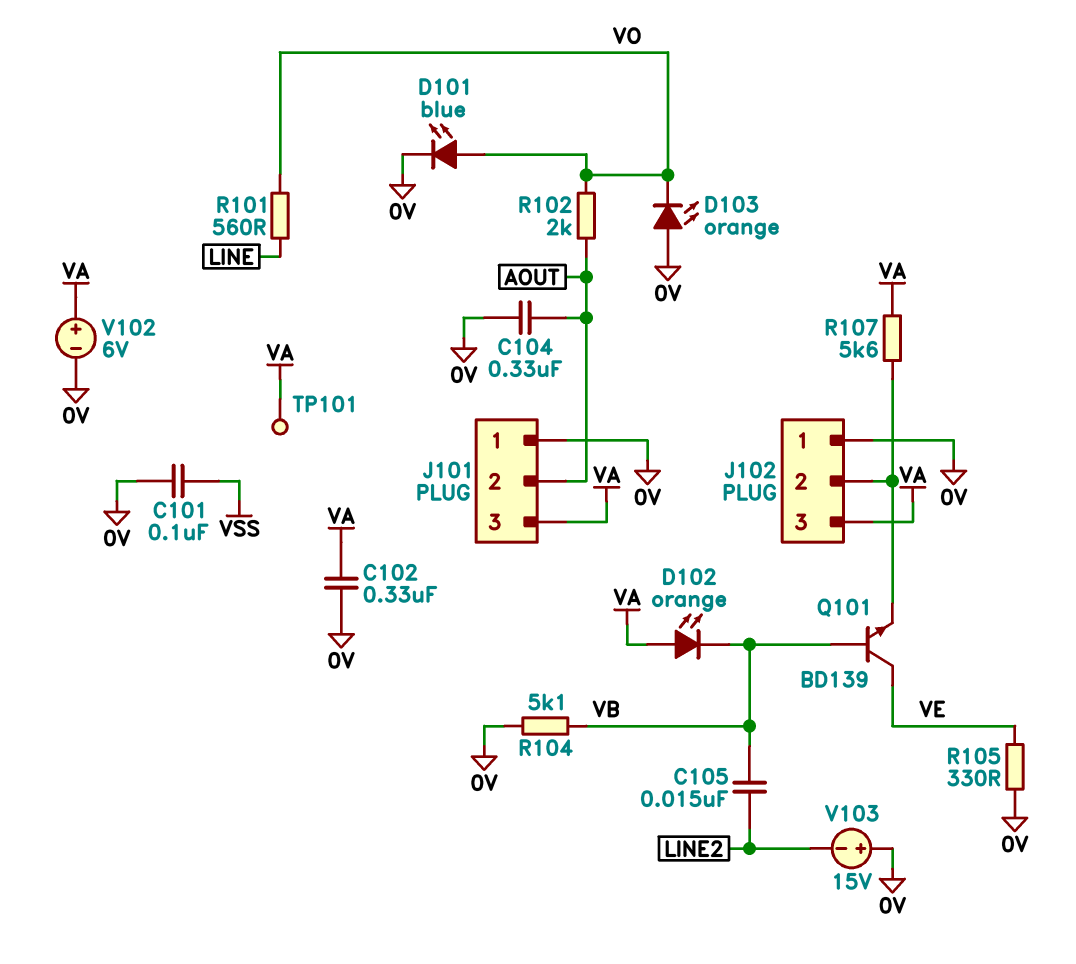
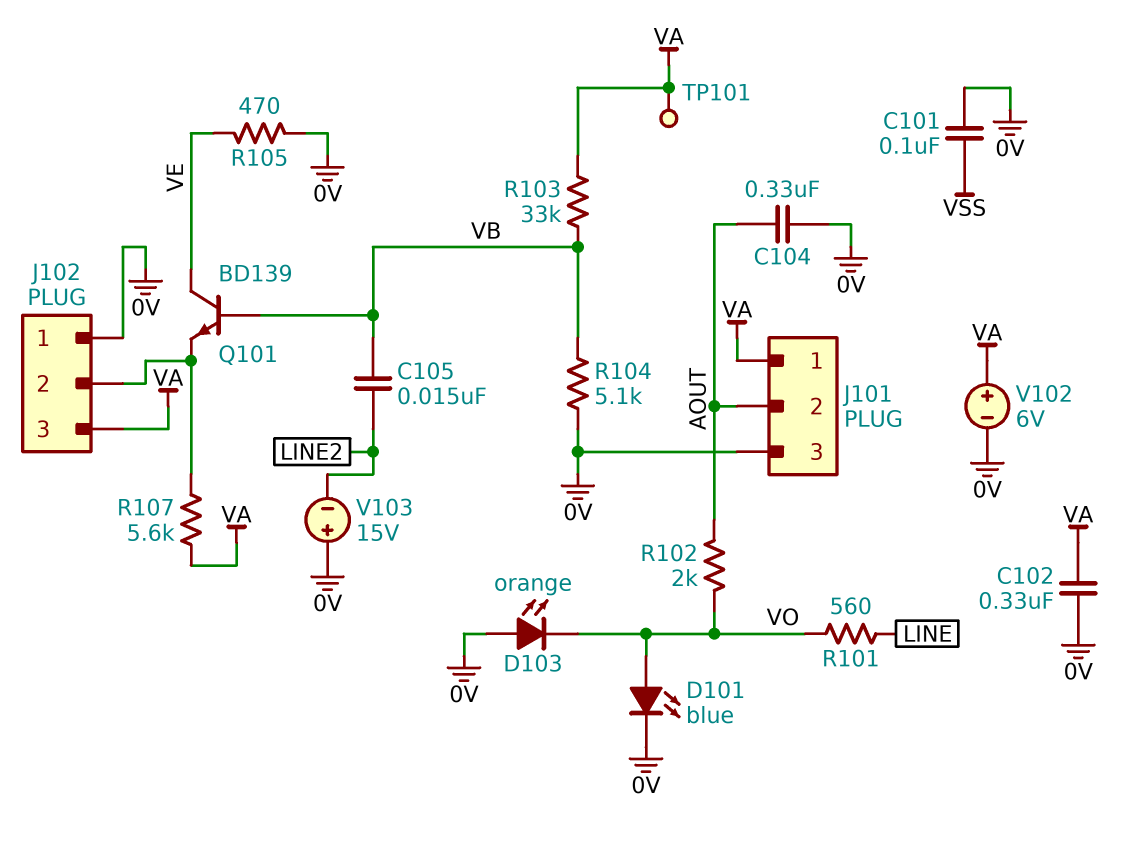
D102: LED orange (A VA, K VB) -> none
J101 pin 1: 0V -> VA
J101 pin 3: VA -> 0V
R103: none -> 33k (VA, VB)
R105: 330 (0V, VE) -> 470 (0V, VE)

